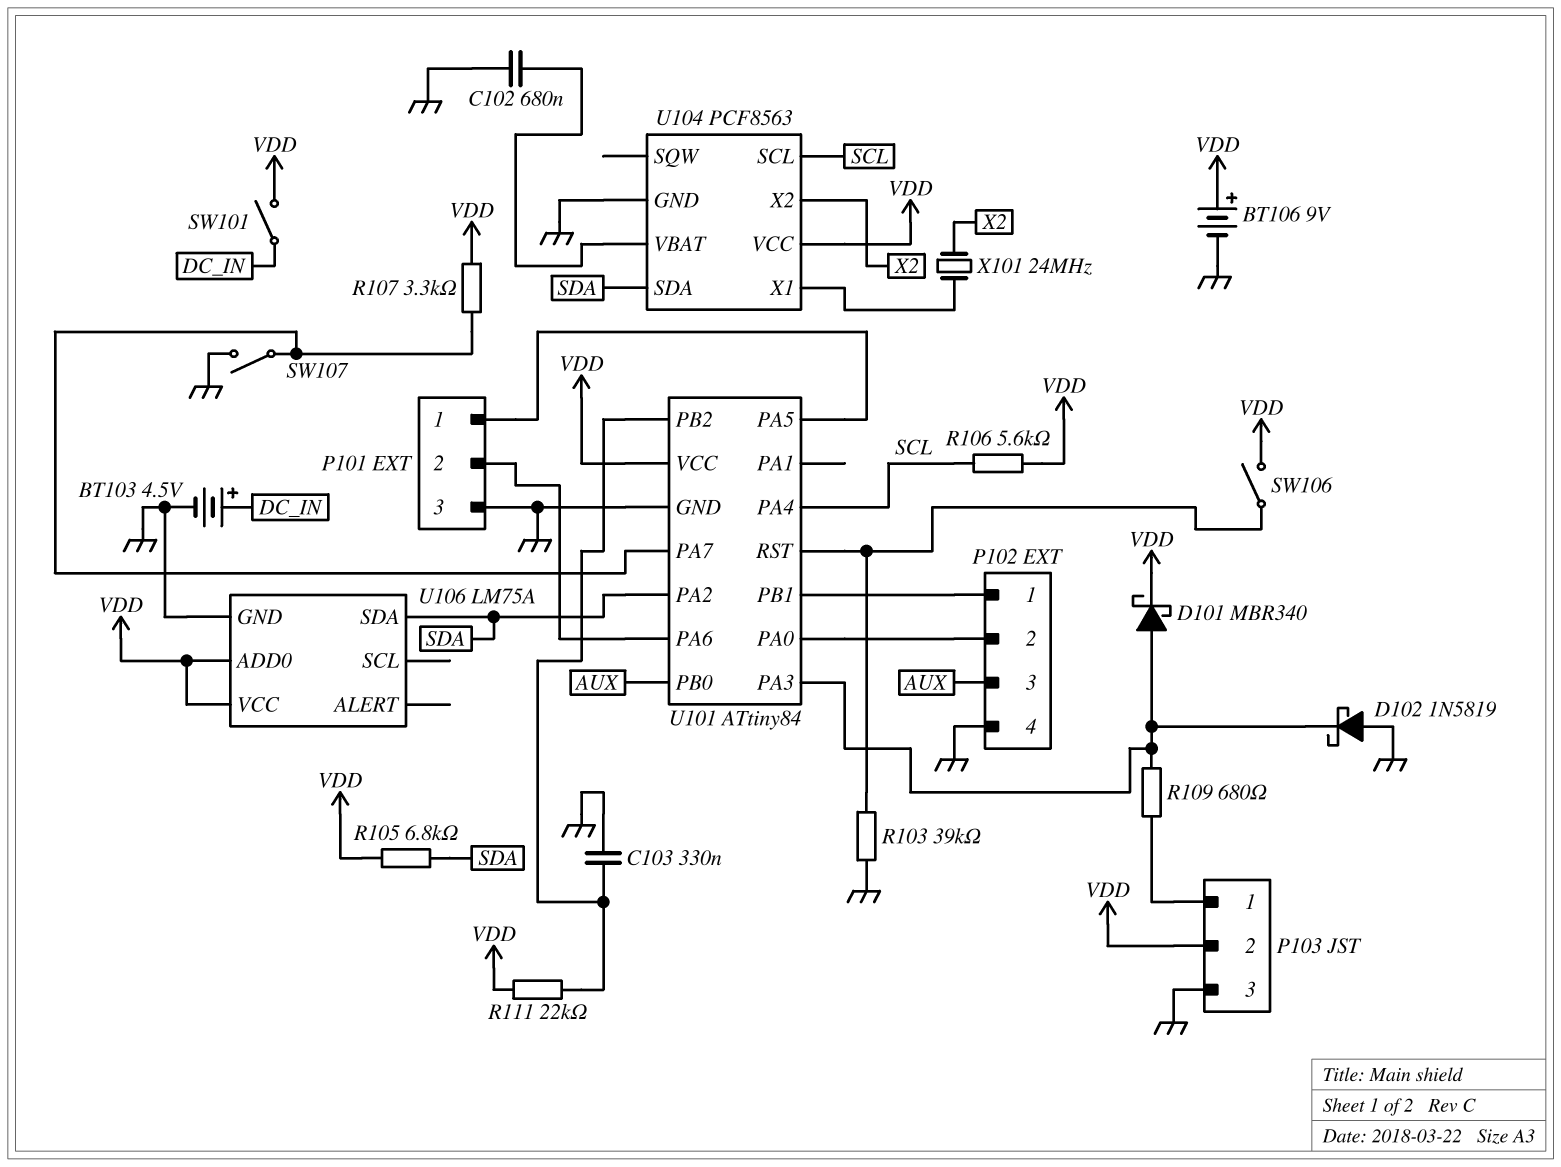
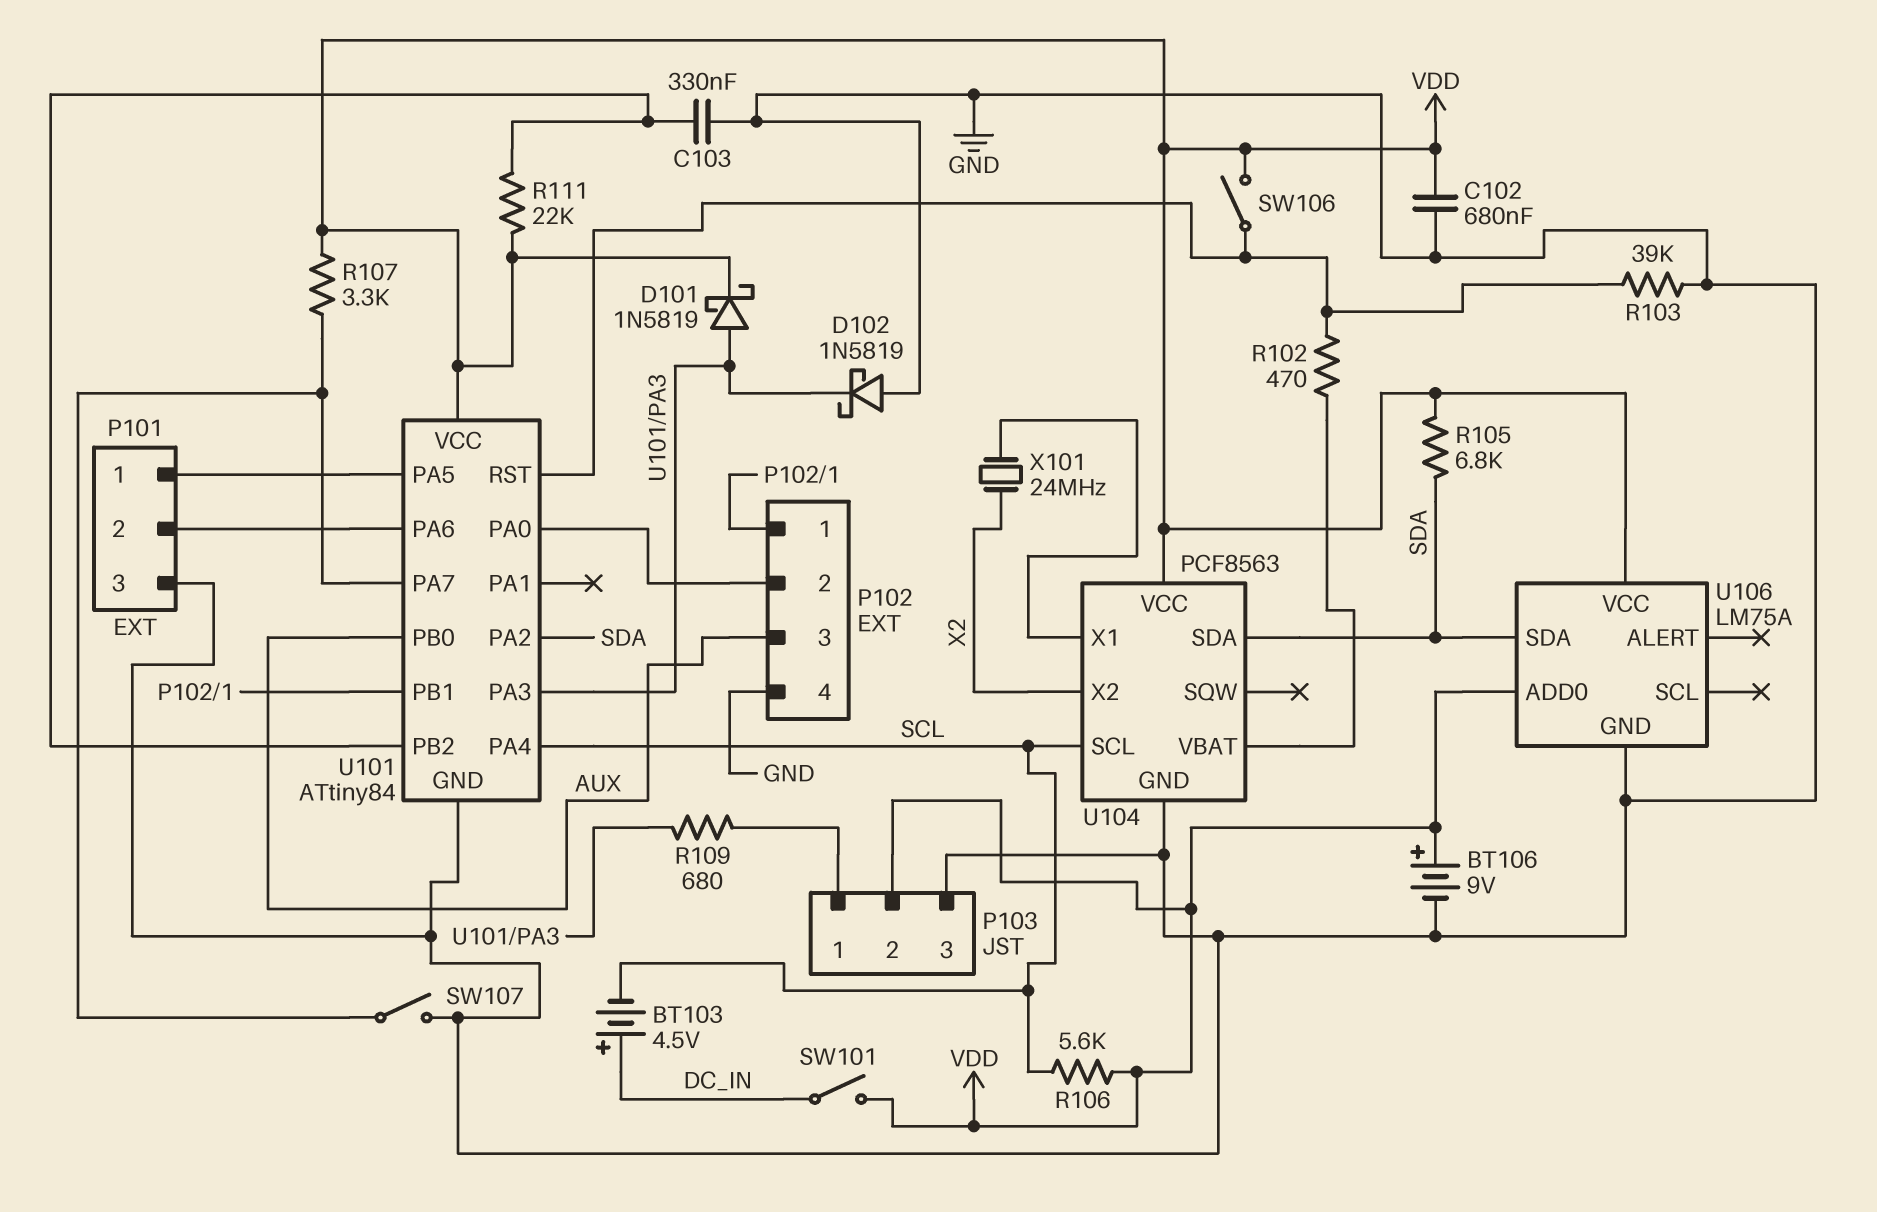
BT103: 4.5V (plus DC_IN, minus GND) -> 4.5V (plus DC_IN, minus SCL)
C102: 680nF (GND, U104/VBAT) -> 680nF (GND, VDD)
D101: schottky MBR340 (A U101/PA3, K VDD) -> schottky 1N5819 (A U101/PA3, K VDD)
R102: none -> 470 (U101/RST, U104/VBAT)

